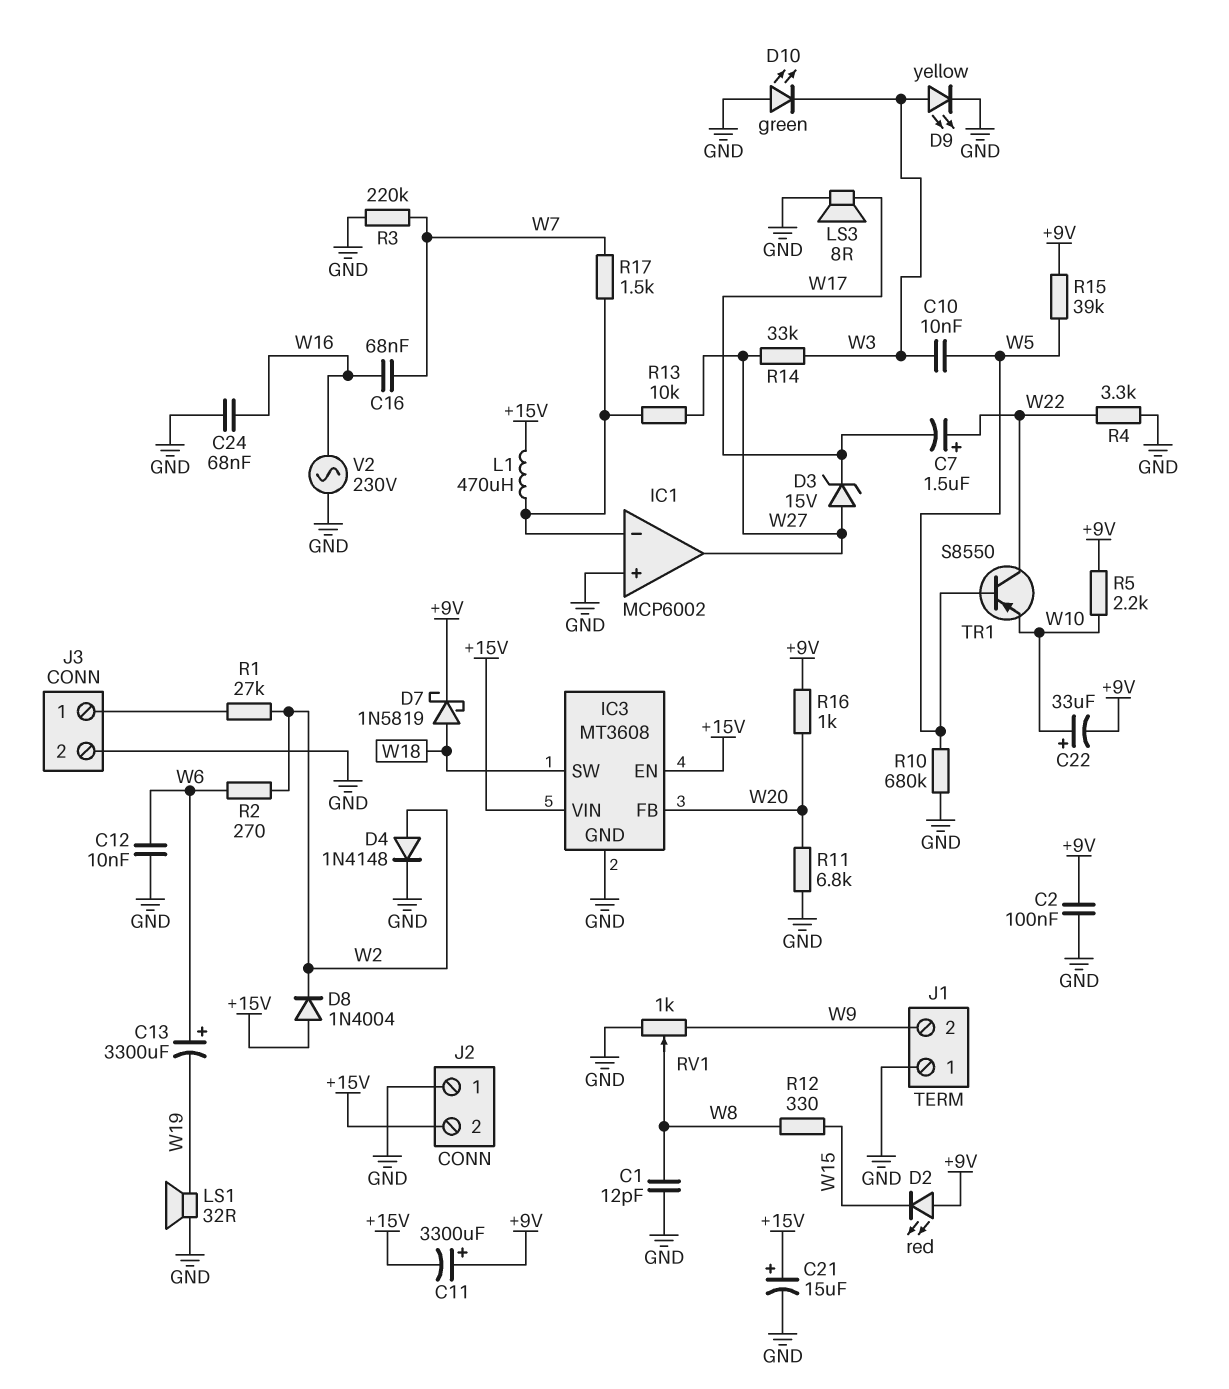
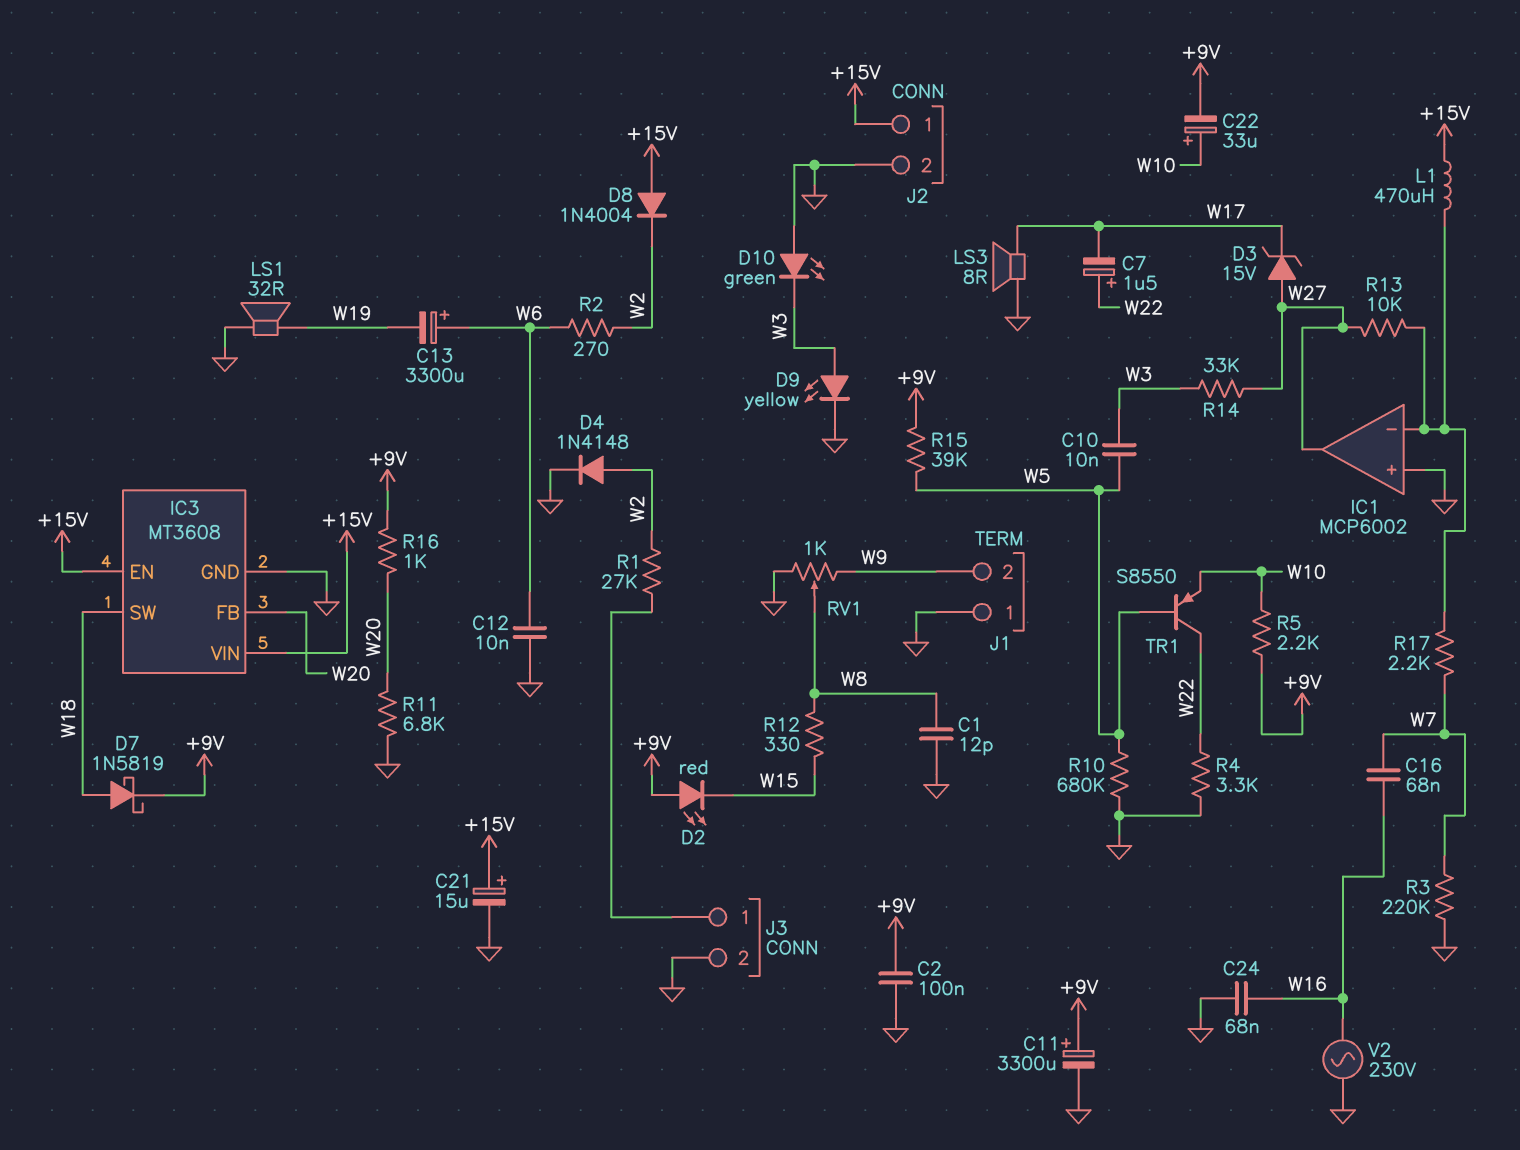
C11: 3300uF (plus +9V, minus +15V) -> 3300uF (plus +9V, minus GND)
J2 pin 1: GND -> +15V
J2 pin 2: +15V -> GND
R17: 1.5k (IC1/in-, W7) -> 2.2k (IC1/in-, W7)

